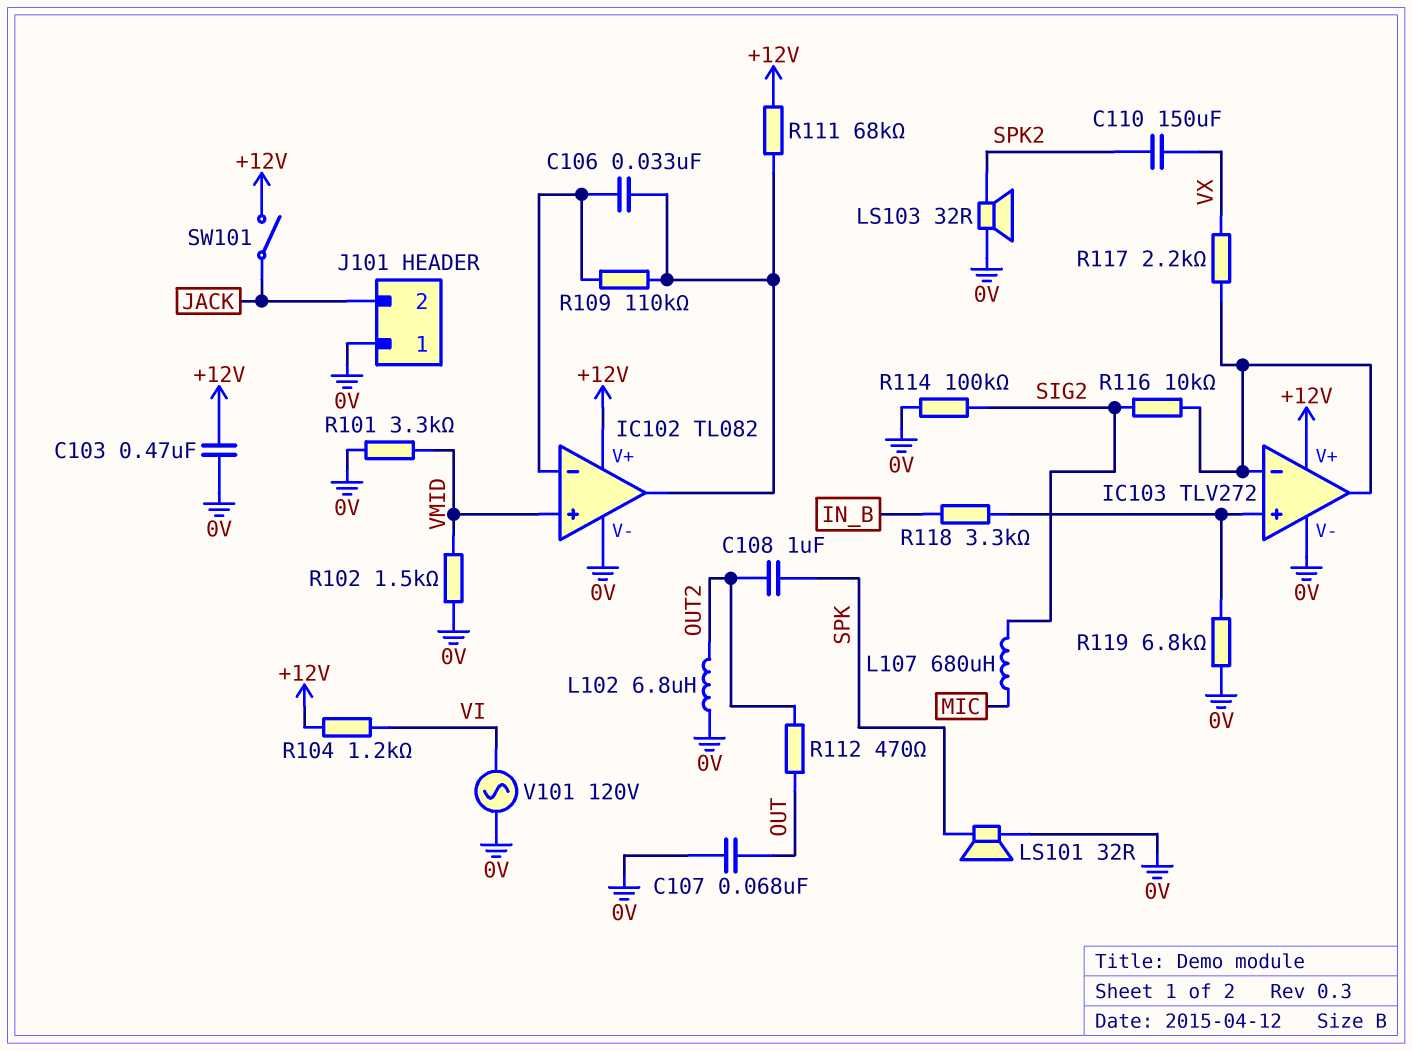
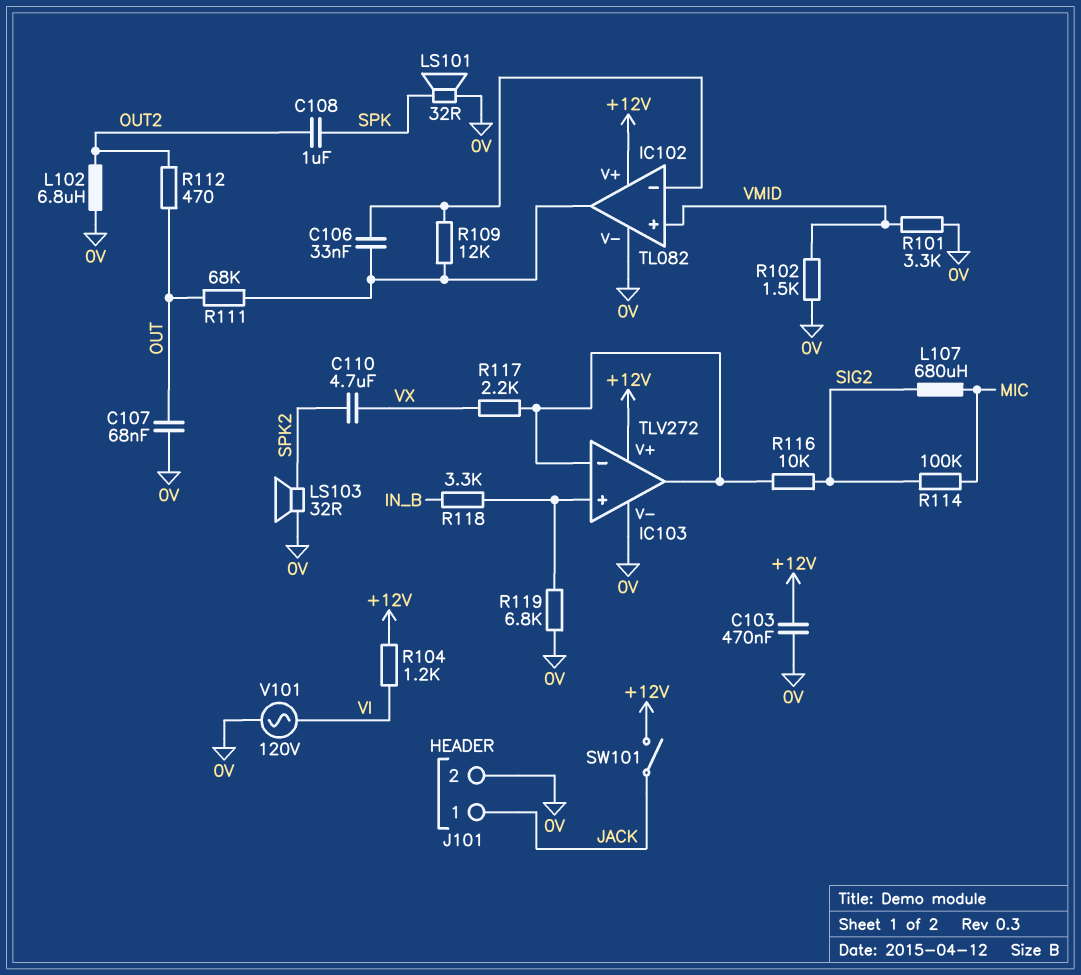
C110: 150uF (SPK2, VX) -> 4.7uF (SPK2, VX)
J101 pin 1: 0V -> JACK
J101 pin 2: JACK -> 0V
R109: 110k (IC102/in-, IC102/out) -> 12k (IC102/in-, IC102/out)
R111: 68k (+12V, IC102/out) -> 68k (IC102/out, OUT)
R114: 100k (0V, SIG2) -> 100k (MIC, SIG2)

